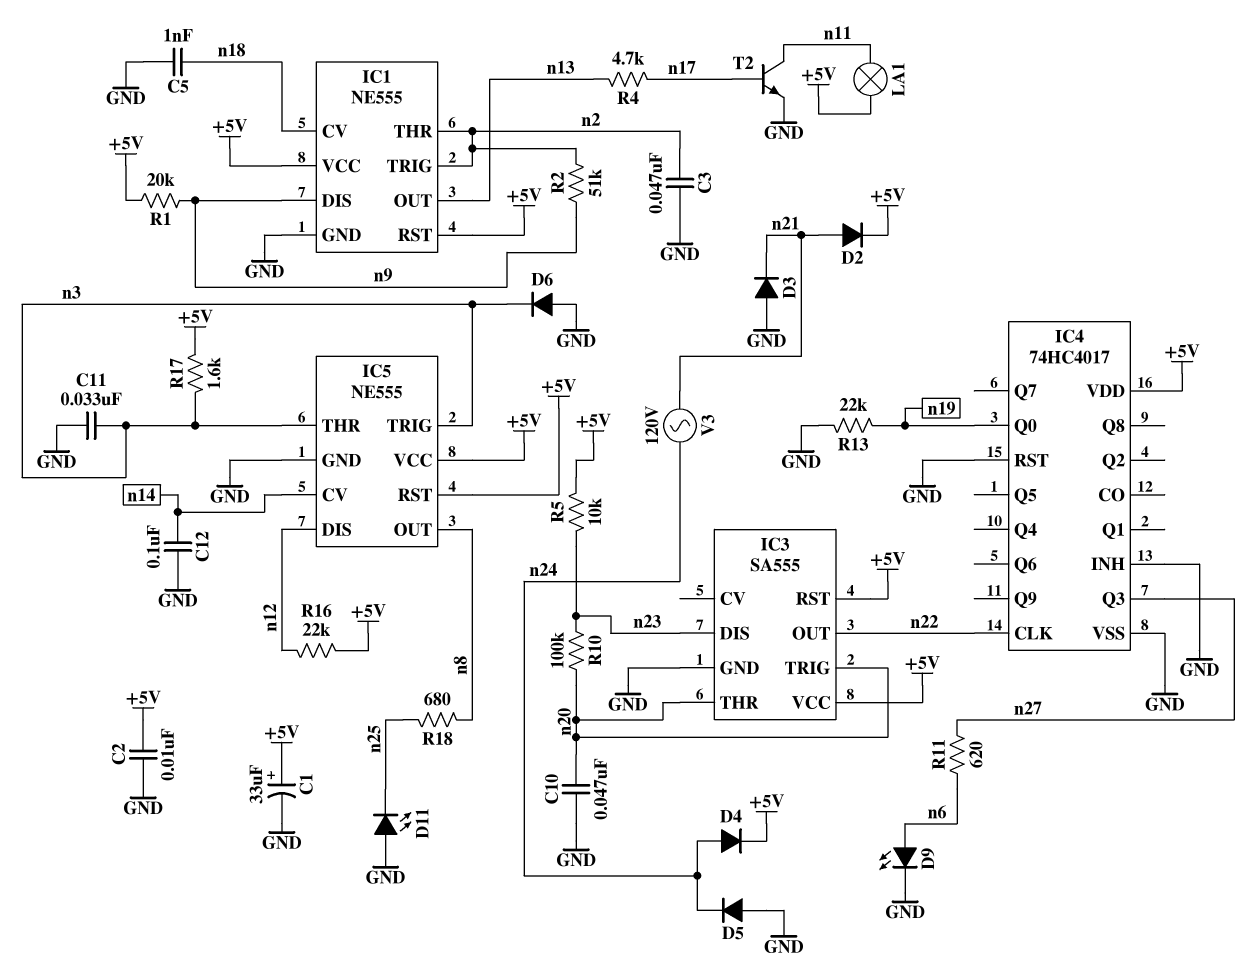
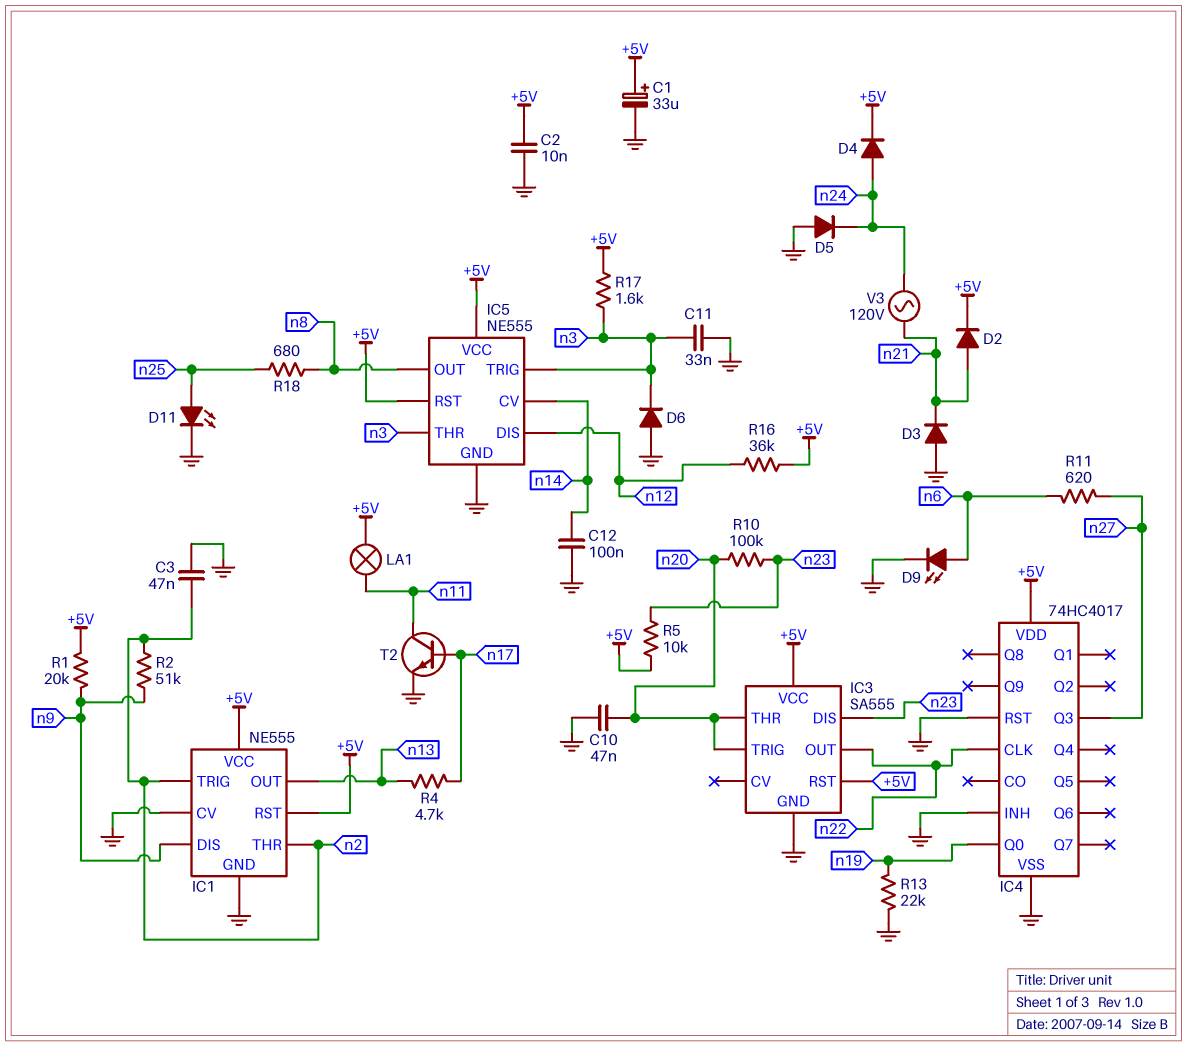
C5: 1nF (GND, n18) -> none
D11: LED (A GND, K n25) -> LED (A n25, K GND)
IC1 pin CV: n18 -> GND
R16: 22k (+5V, n12) -> 36k (+5V, n12)

